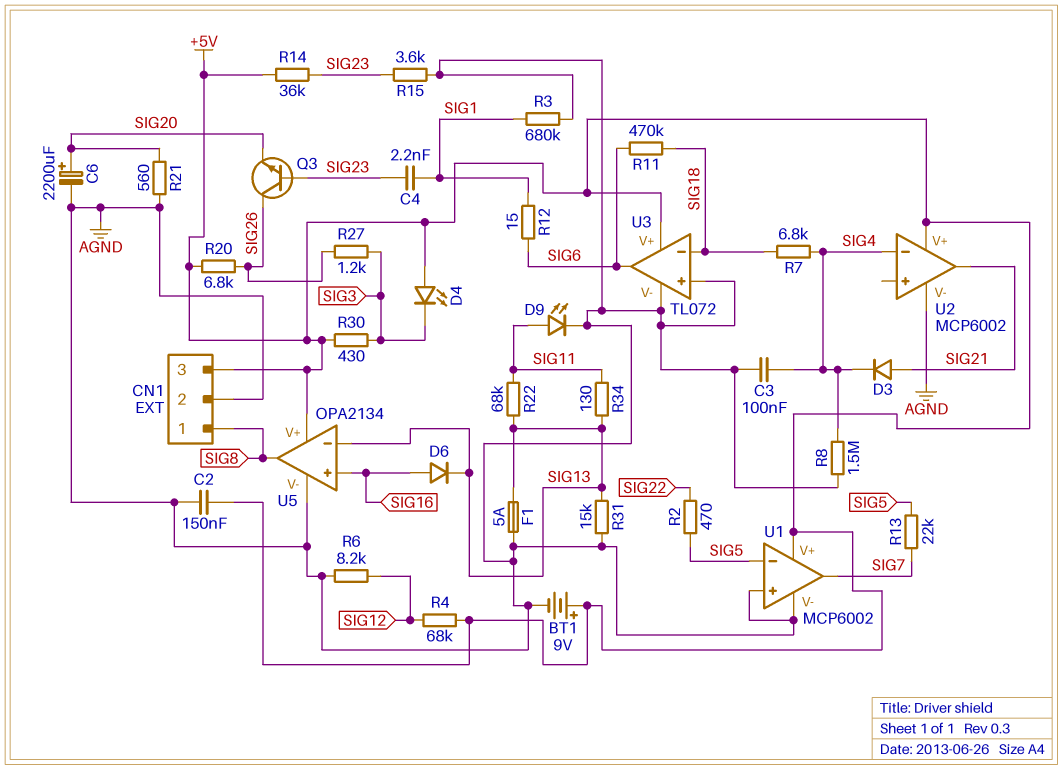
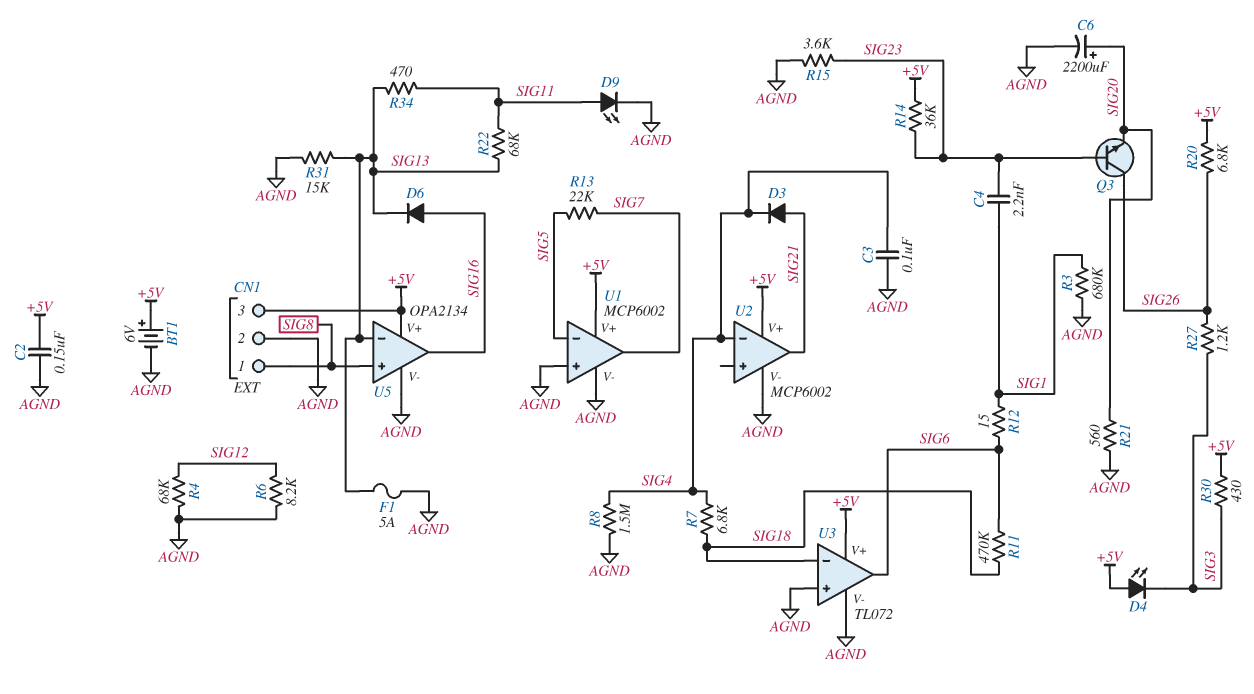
BT1: 9V (plus +5V, minus AGND) -> 6V (plus +5V, minus AGND)
R2: 470 (SIG5, SIG22) -> none
R4: 68k (+5V, SIG12) -> 68k (AGND, SIG12)
R34: 130 (SIG11, SIG13) -> 470 (SIG11, SIG13)
U5 pin in+: SIG16 -> SIG8
U5 pin out: SIG8 -> SIG16

